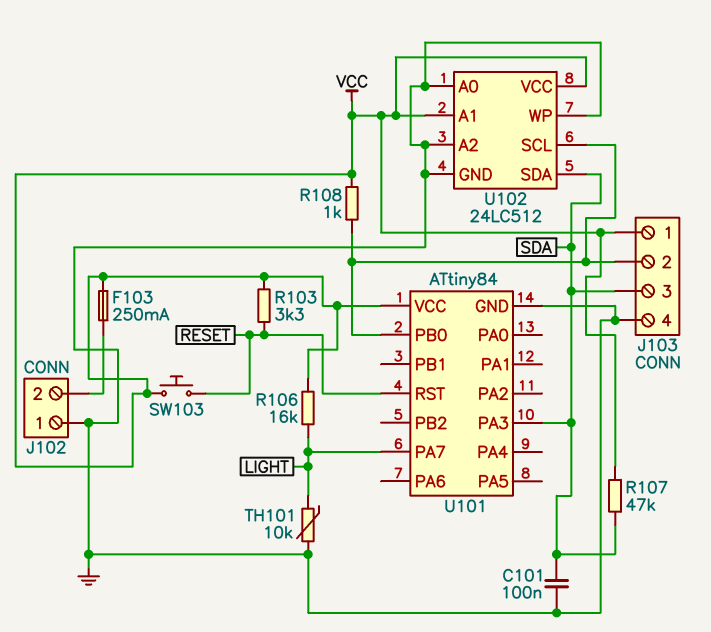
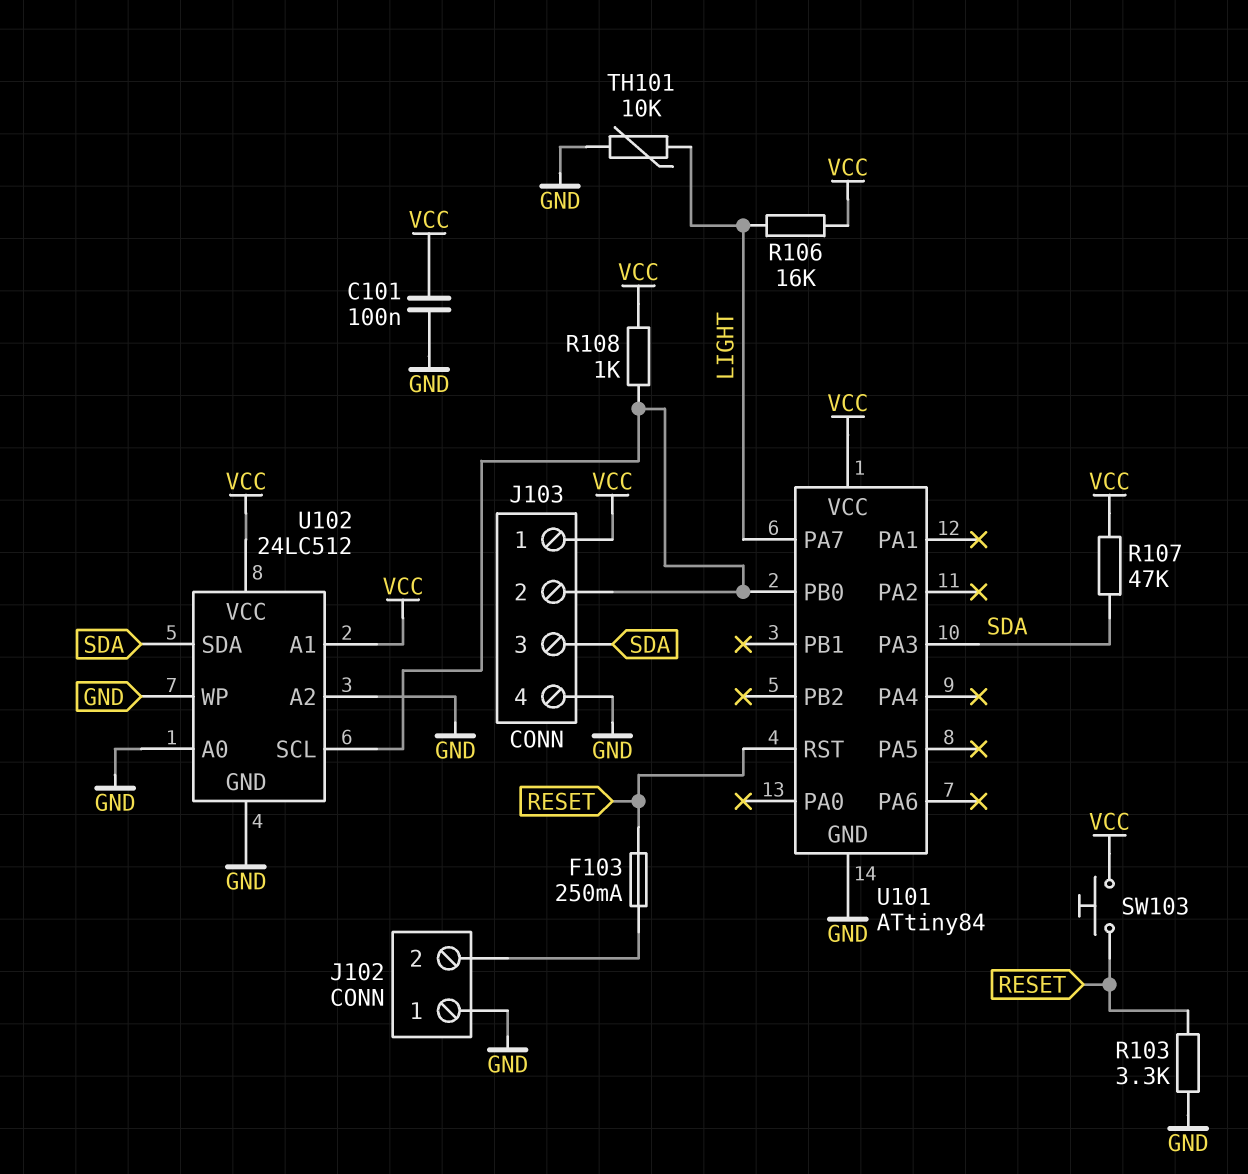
C101: 100nF (GND, SDA) -> 100nF (GND, VCC)
F103: 250mA (J102/2, VCC) -> 250mA (J102/2, RESET)
R103: 3.3k (RESET, VCC) -> 3.3k (GND, RESET)

